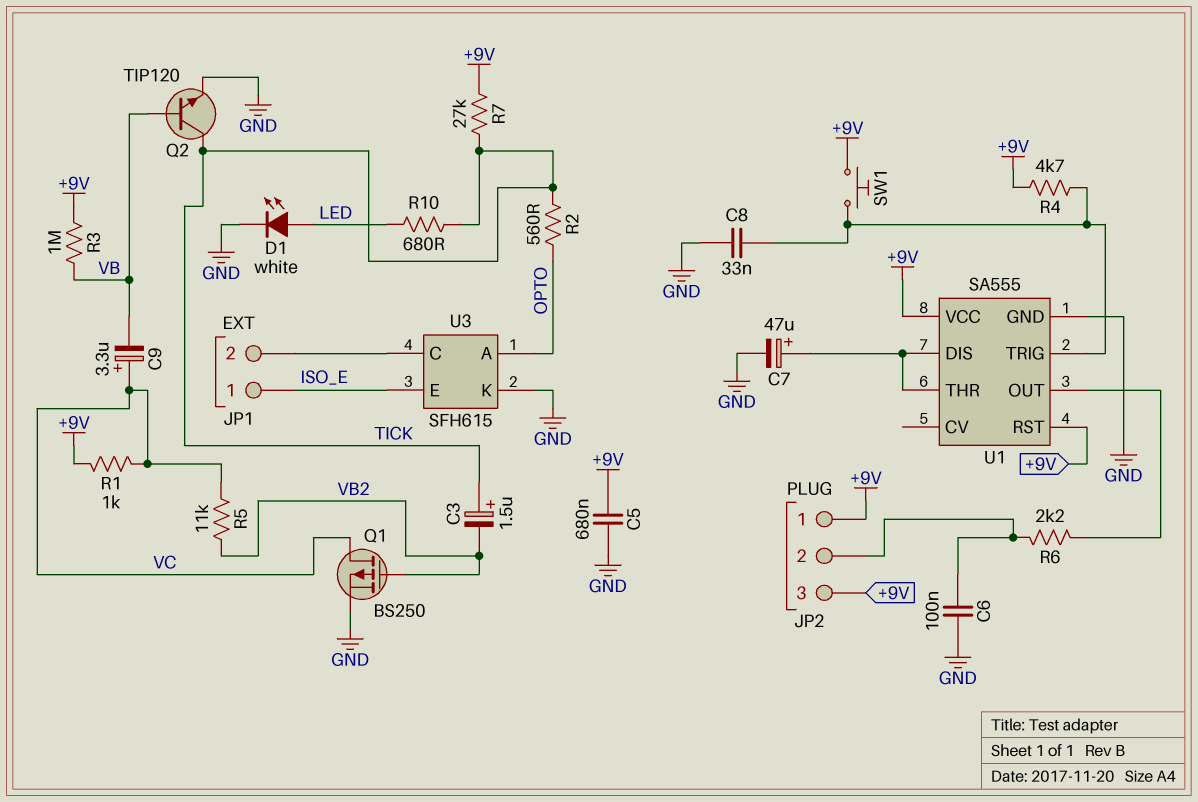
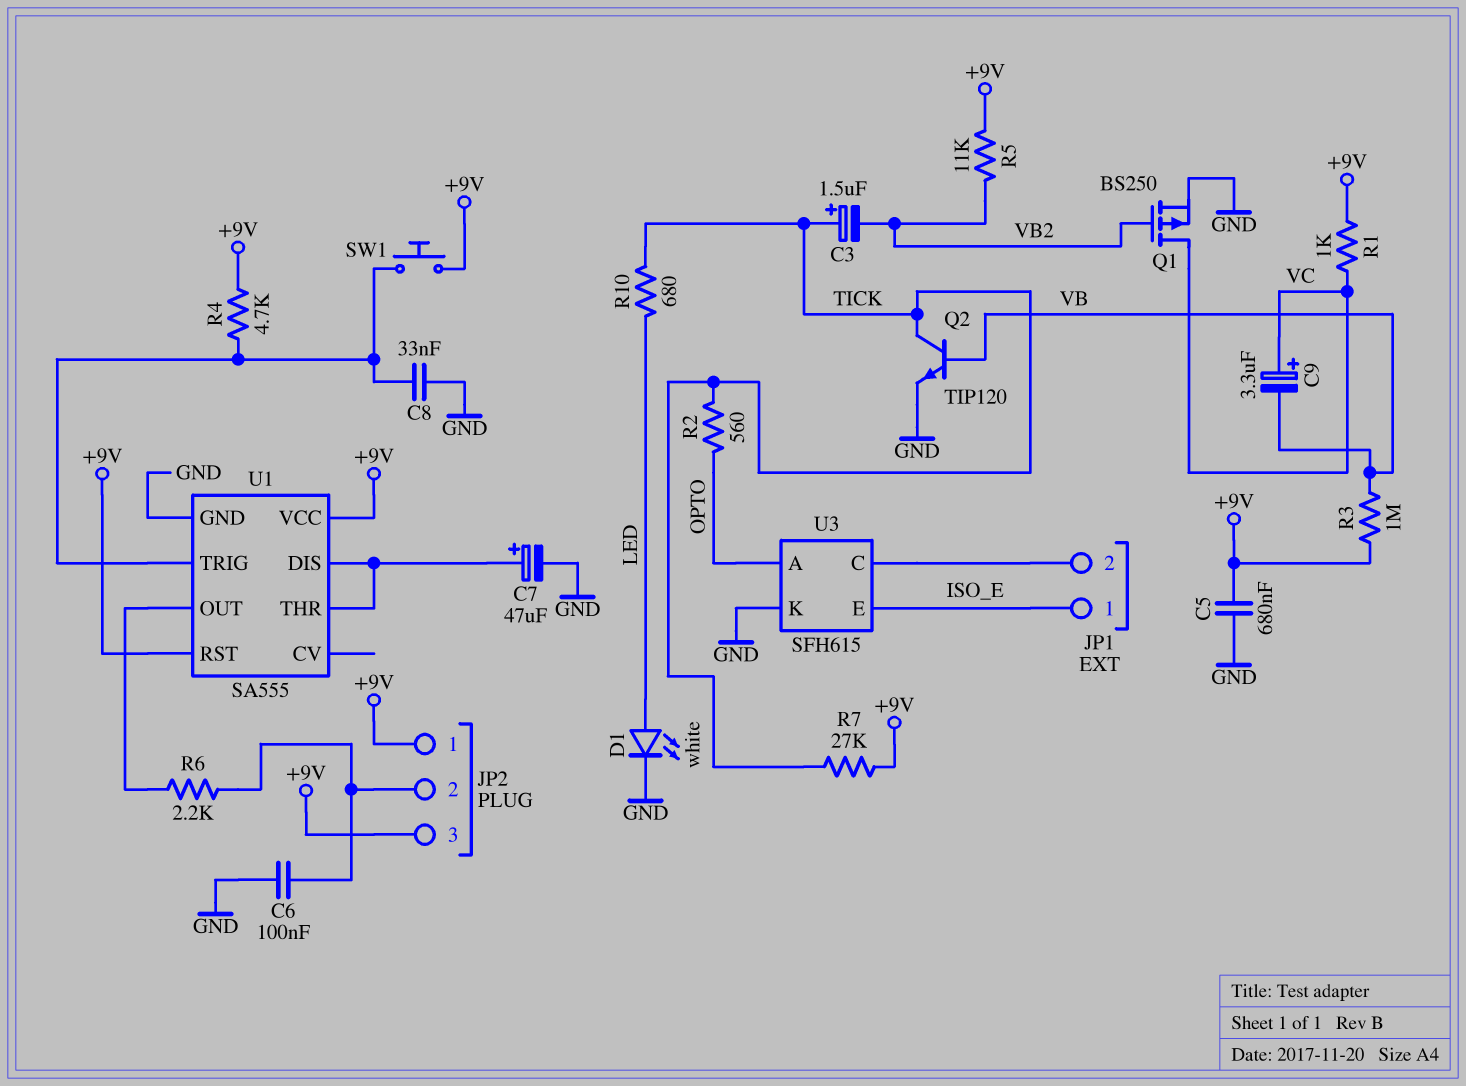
R5: 11k (VB2, VC) -> 11k (+9V, VB2)

